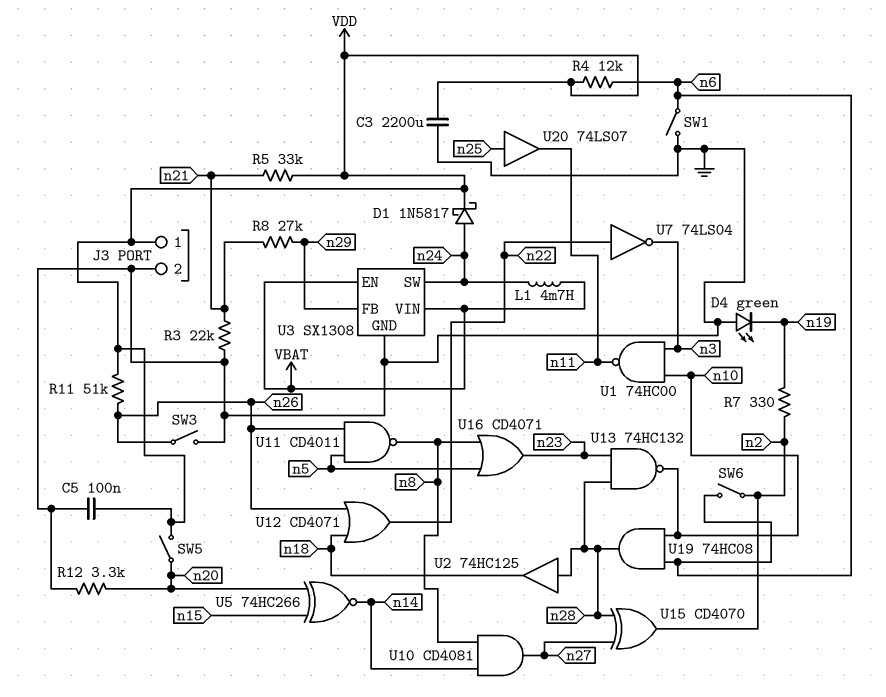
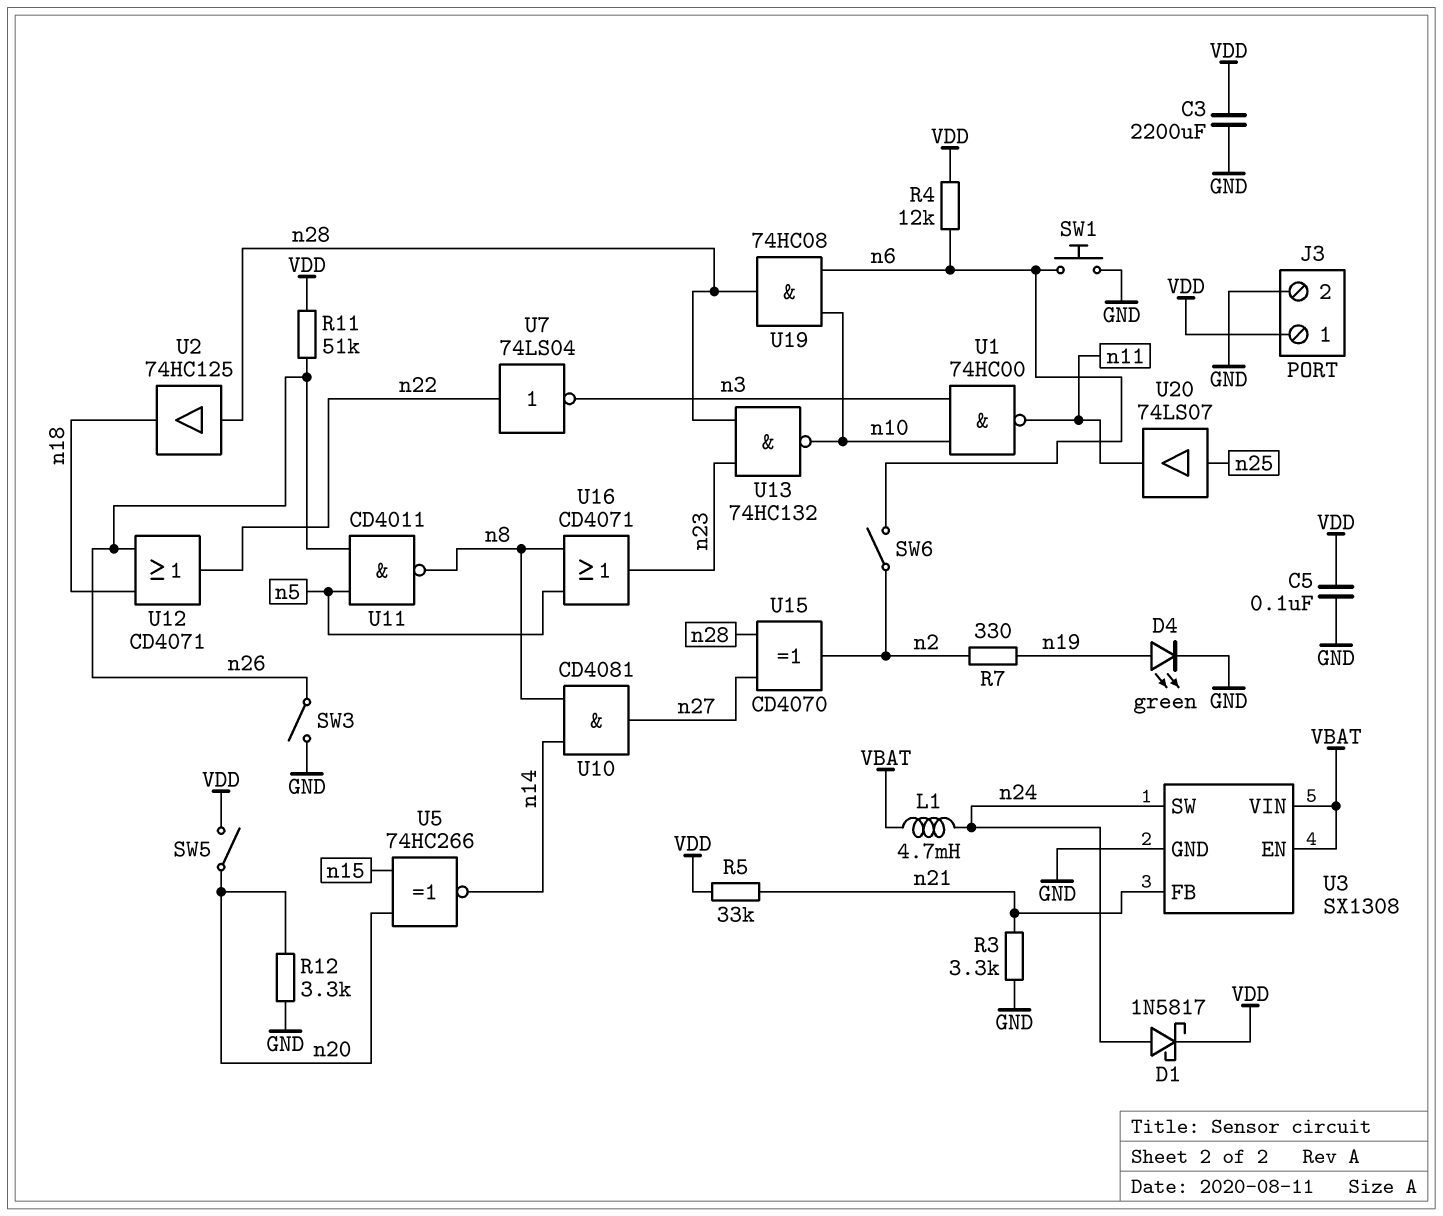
D4: LED green (A GND, K n19) -> LED green (A n19, K GND)
R3: 22k (GND, n21) -> 3.3k (GND, n21)
R8: 27k (n21, n29) -> none
SW1: switch (GND, n6) -> button (GND, n6)
U3 pin FB: n29 -> n21

